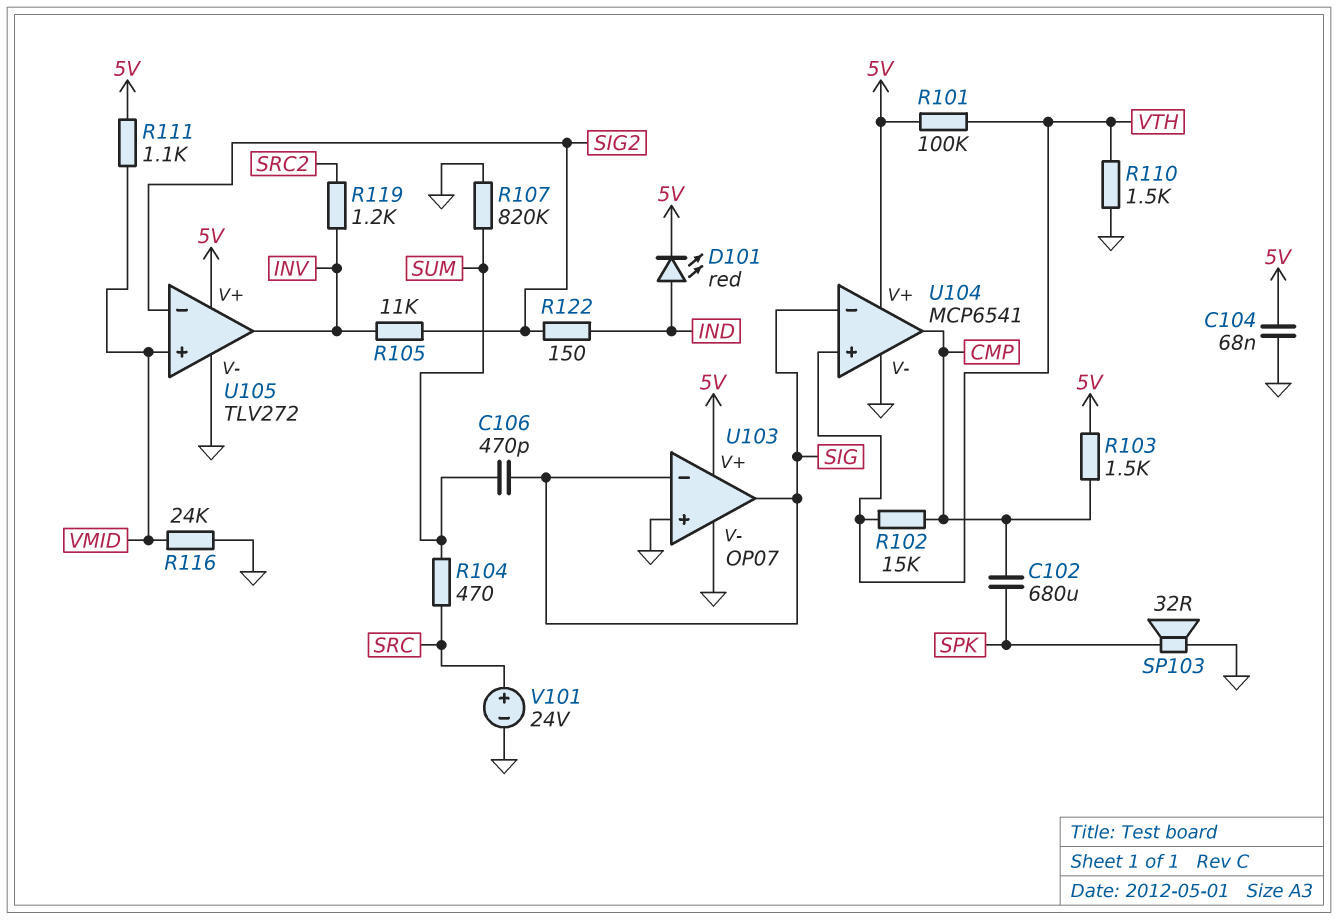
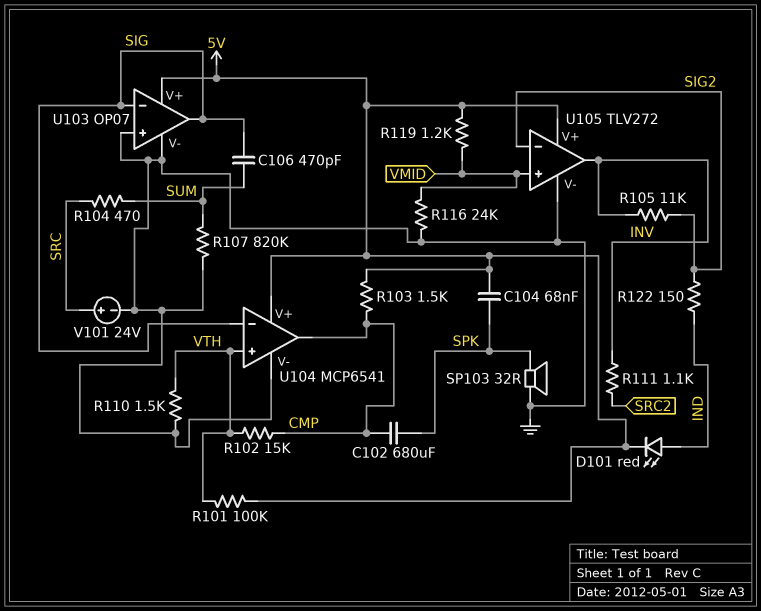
C104: 68nF (5V, GND) -> 68nF (5V, SPK)
R111: 1.1k (5V, VMID) -> 1.1k (INV, SRC2)
R119: 1.2k (INV, SRC2) -> 1.2k (5V, VMID)

